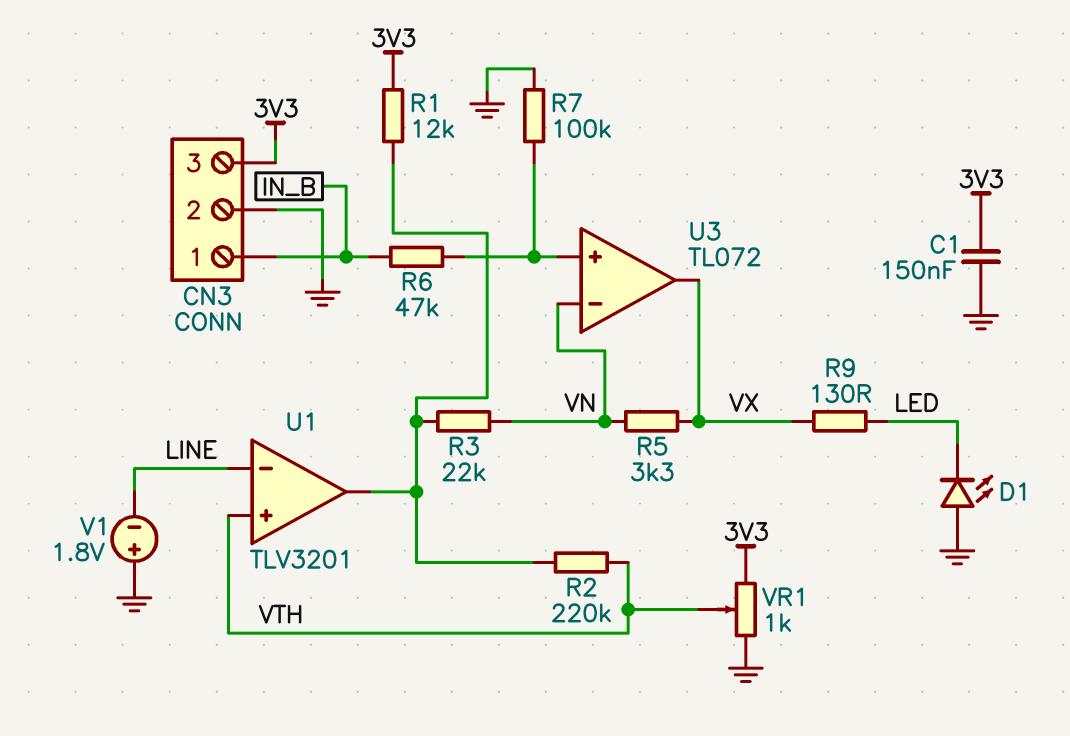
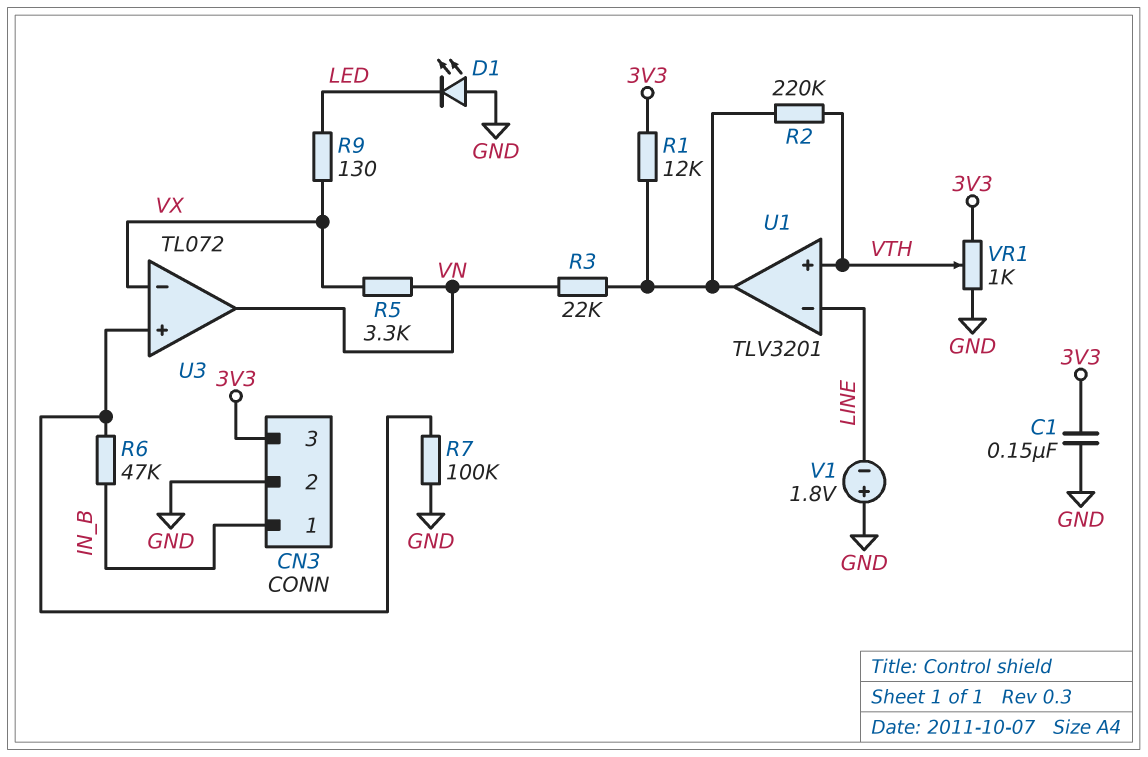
U3 pin in-: VN -> VX
U3 pin out: VX -> VN

